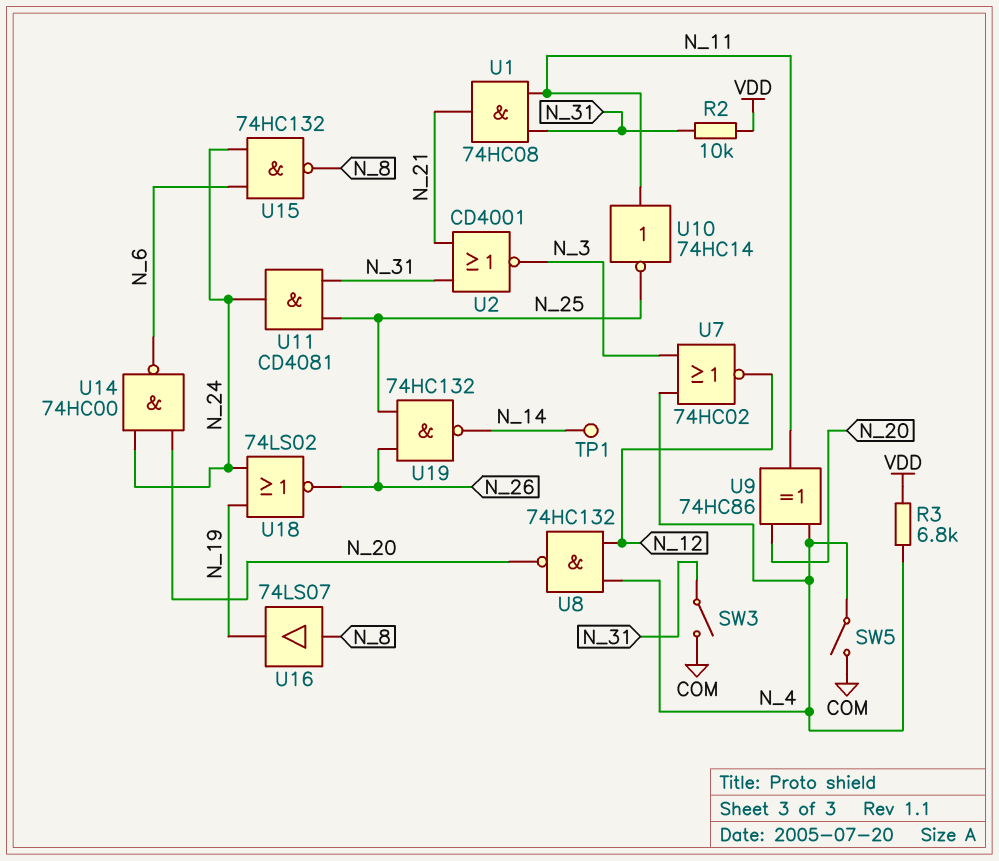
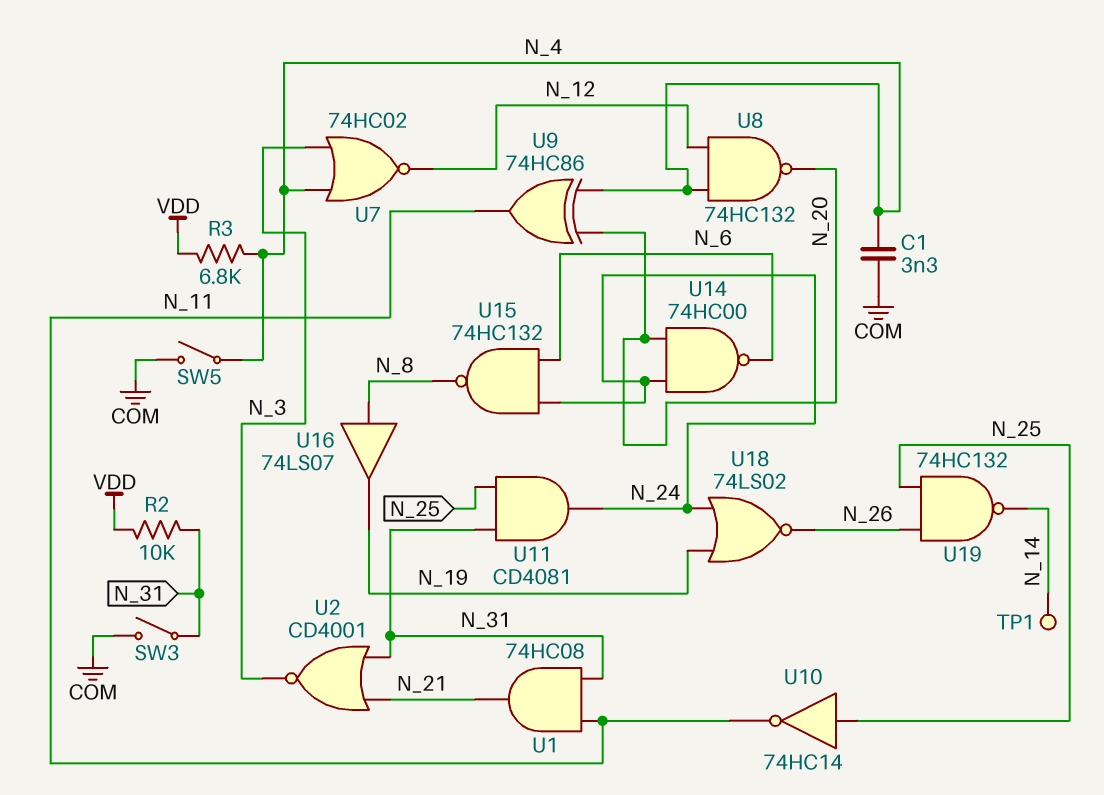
C1: none -> 3.3nF (COM, N_4)
U10: NOT 74HC14 (in N_11, out N_25) -> NOT 74HC14 (in N_25, out N_11)

